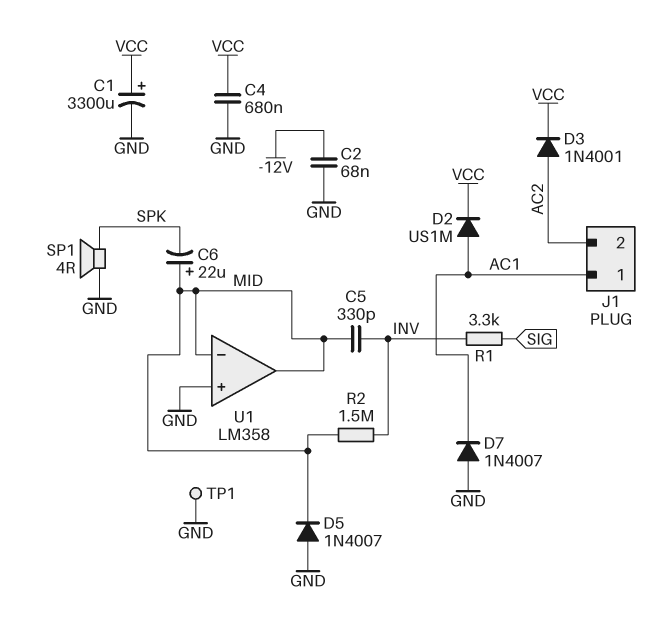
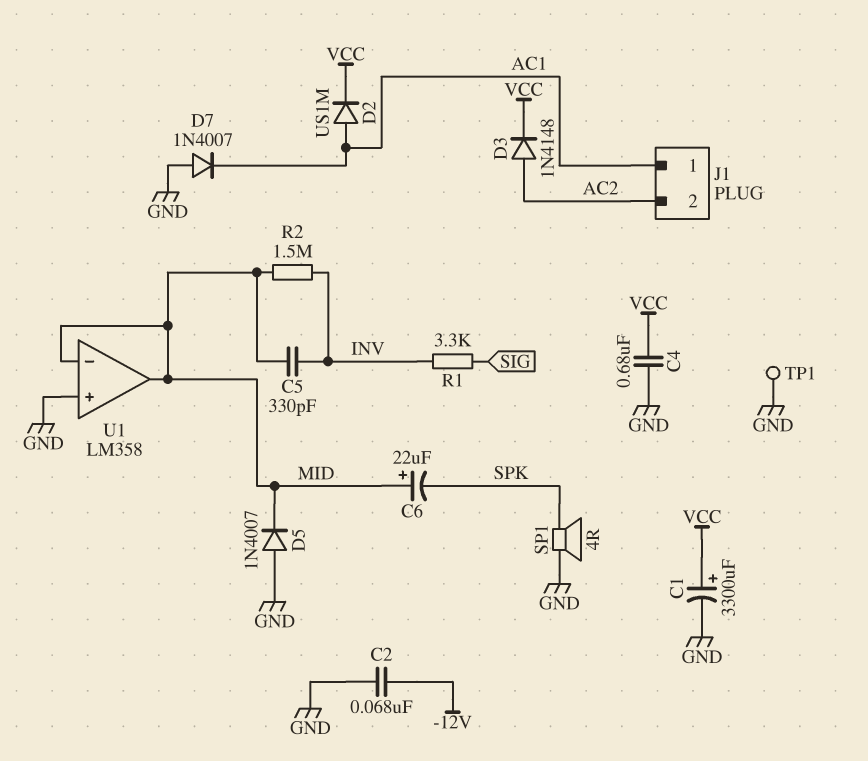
D3: diode 1N4001 (A AC2, K VCC) -> diode 1N4148 (A AC2, K VCC)

